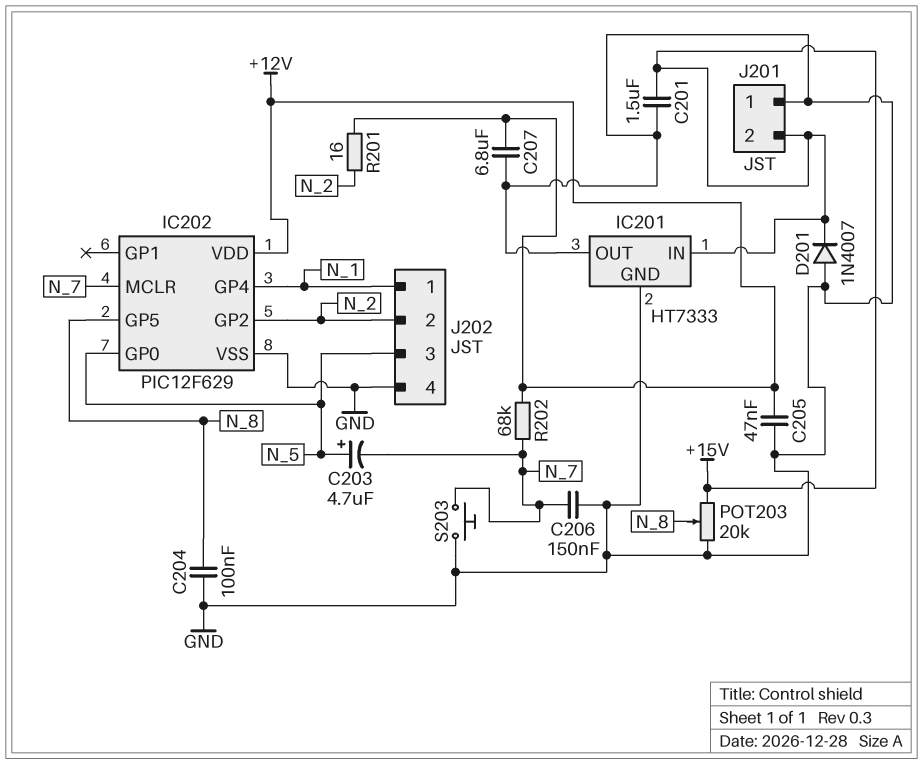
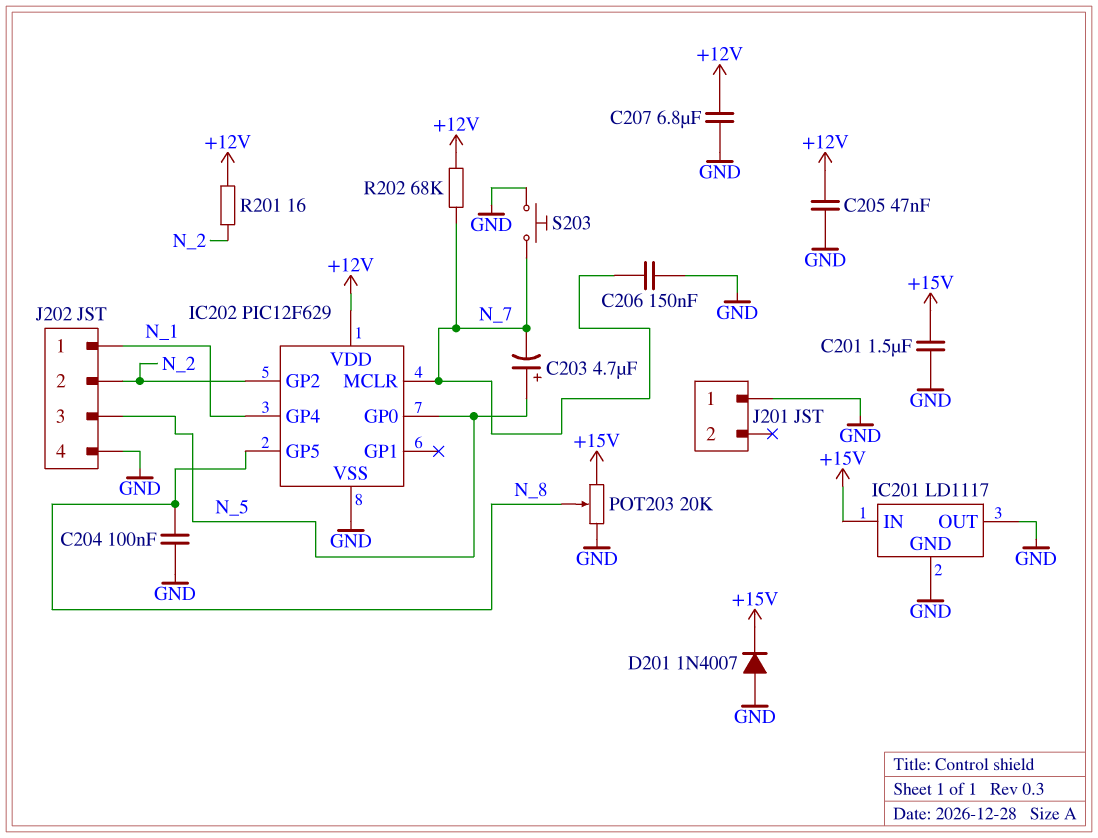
IC201: HT7333 -> LD1117
J201 pin 2: +15V -> none

